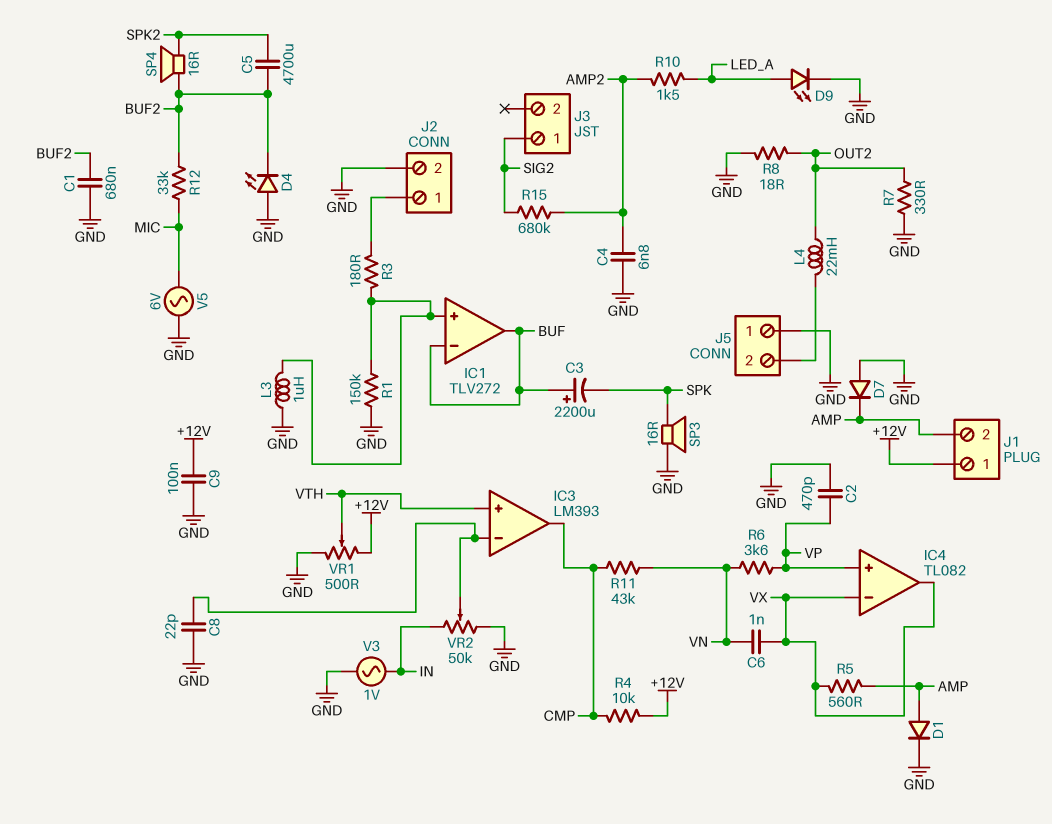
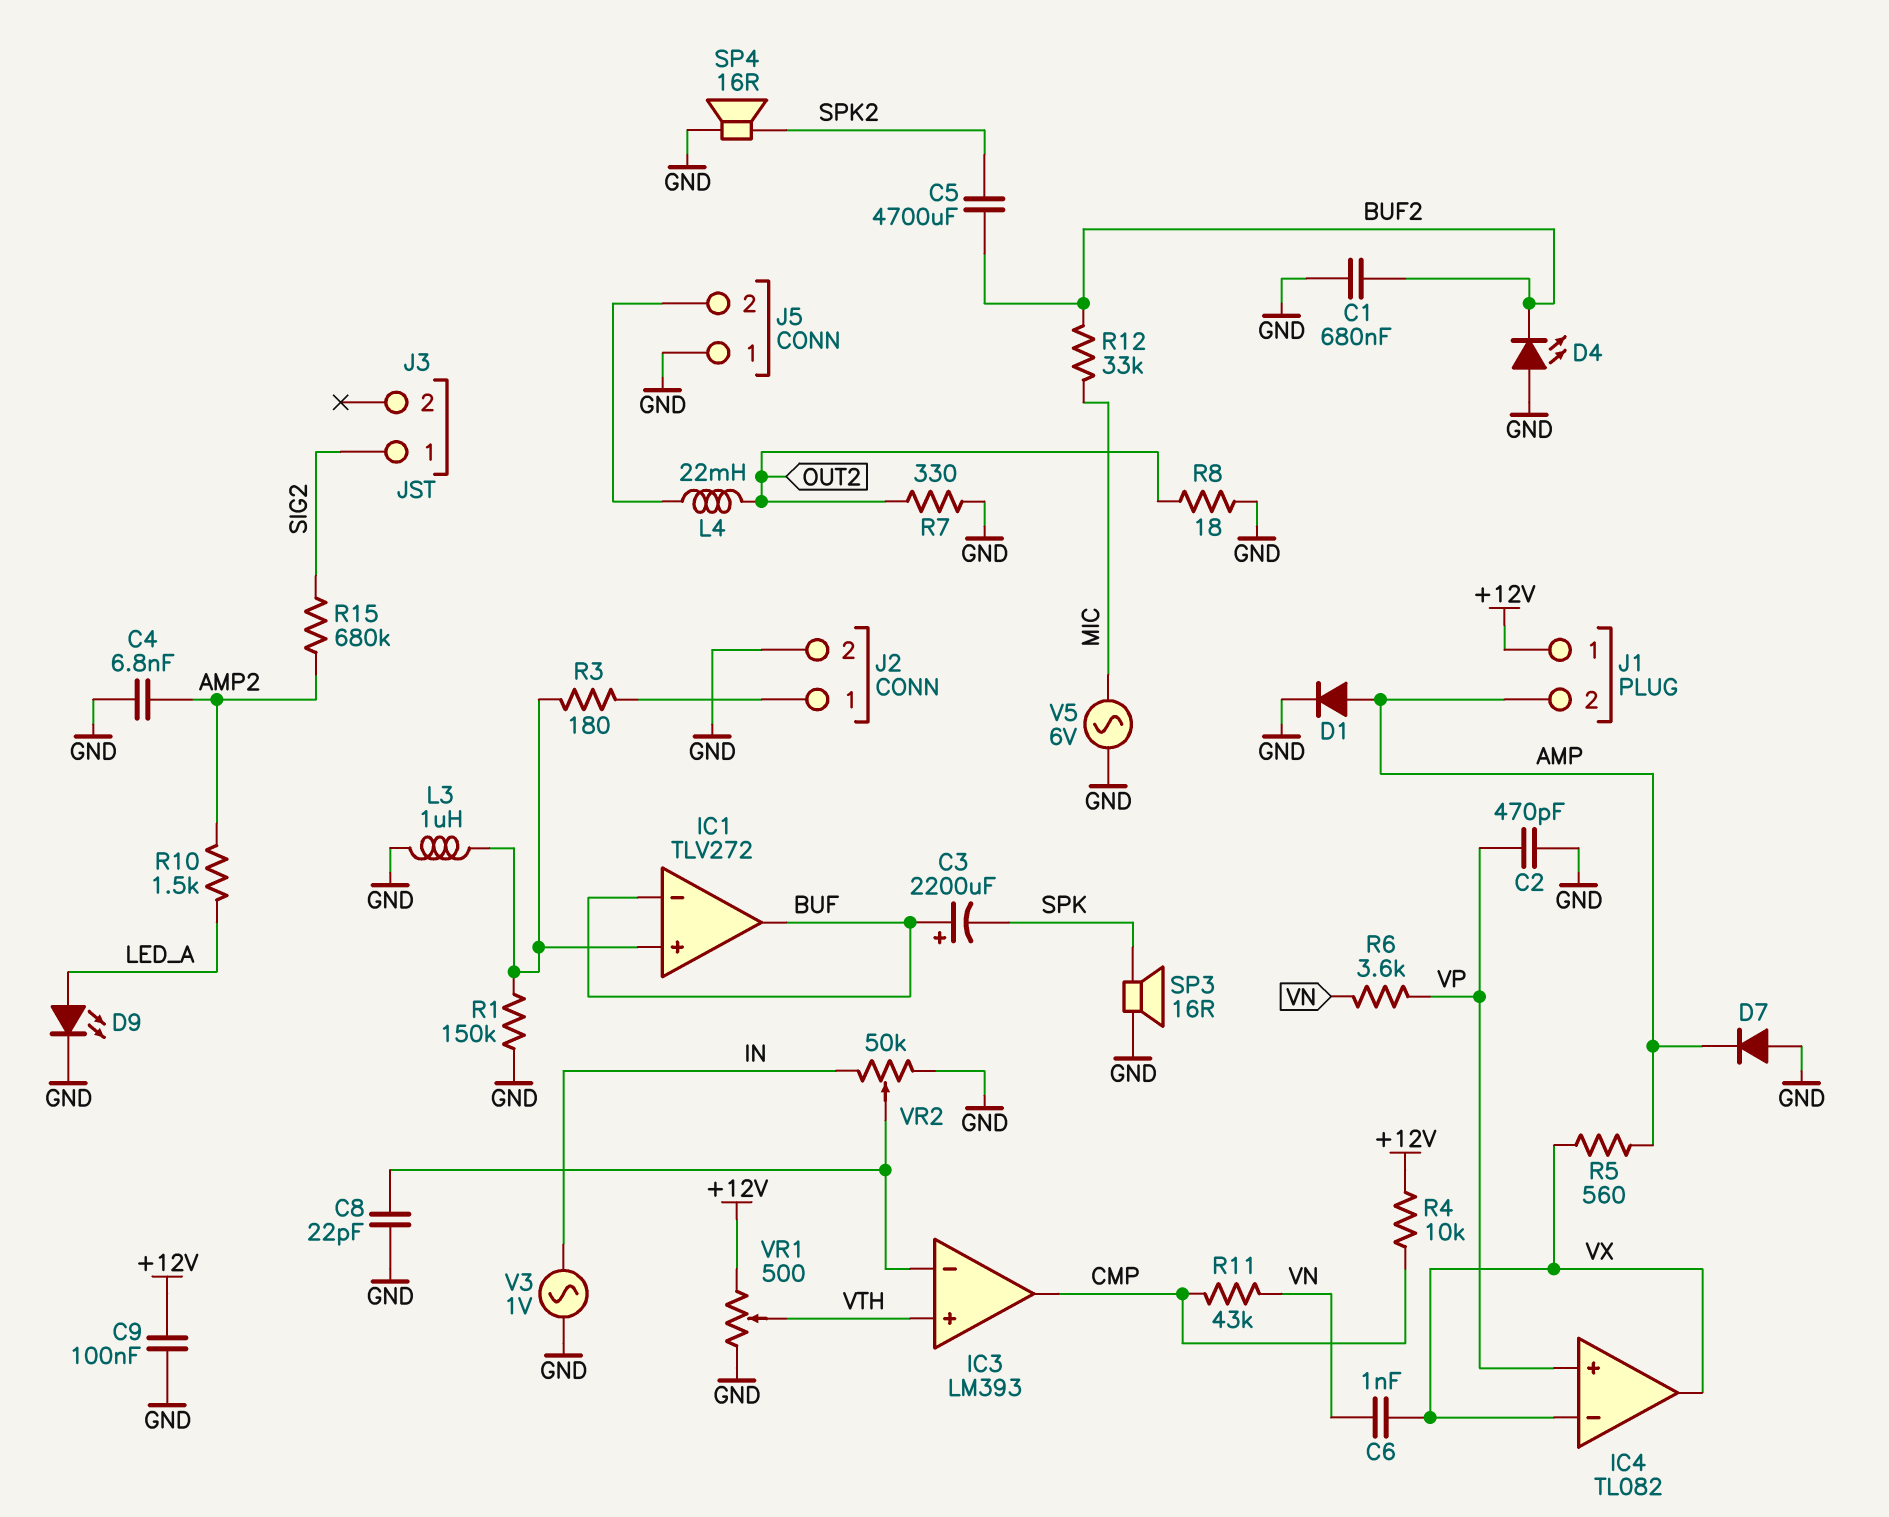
SP4: speaker 16R (BUF2, SPK2) -> speaker 16R (GND, SPK2)

